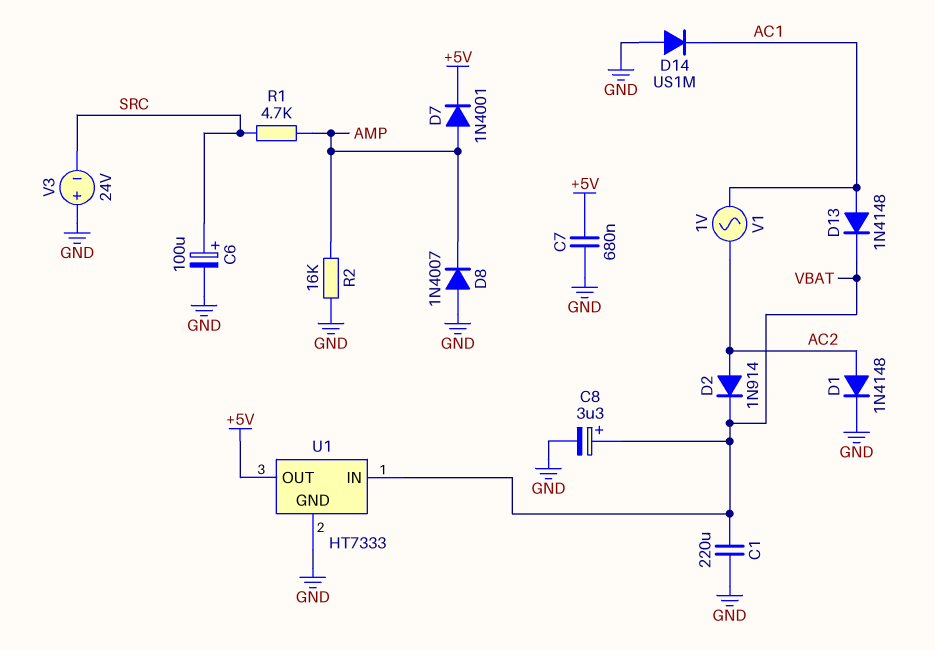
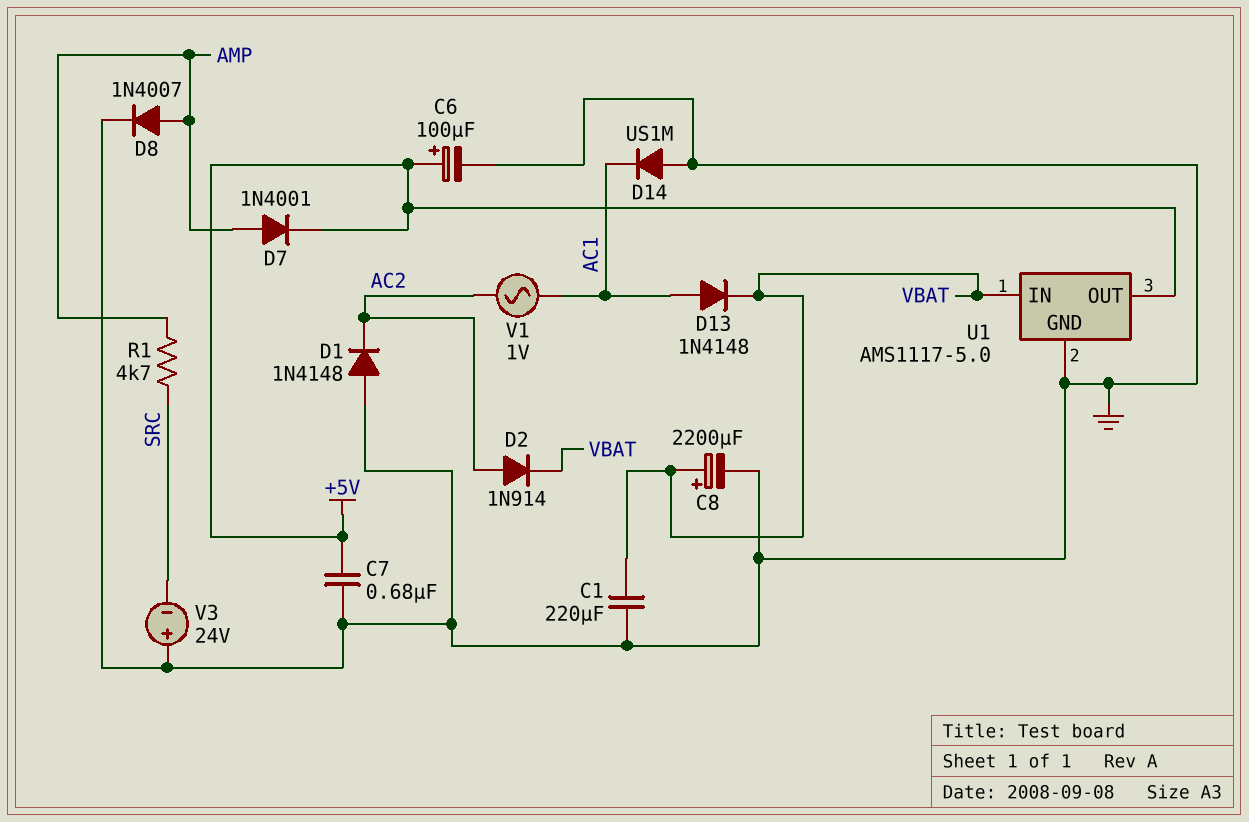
C6: 100uF (plus SRC, minus GND) -> 100uF (plus +5V, minus GND)
C8: 3.3uF (plus VBAT, minus GND) -> 2200uF (plus VBAT, minus GND)
D1: diode 1N4148 (A AC2, K GND) -> diode 1N4148 (A GND, K AC2)
D8: diode 1N4007 (A GND, K AMP) -> diode 1N4007 (A AMP, K GND)
R2: 16k (AMP, GND) -> none
U1: HT7333 -> AMS1117-5.0

